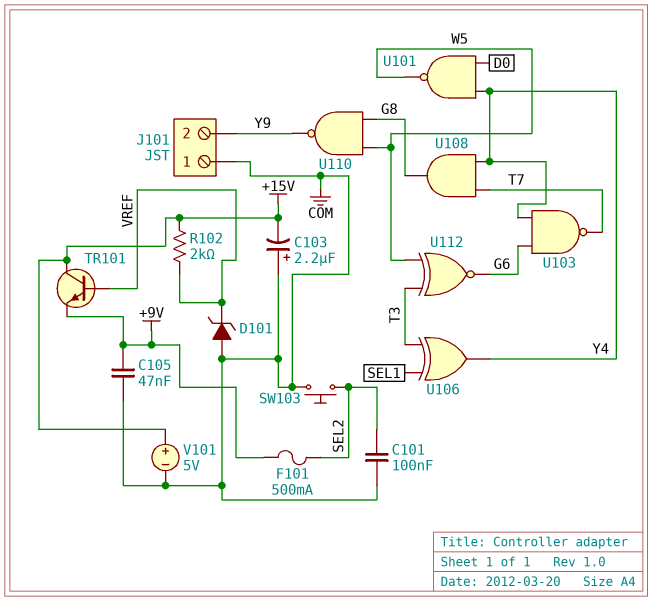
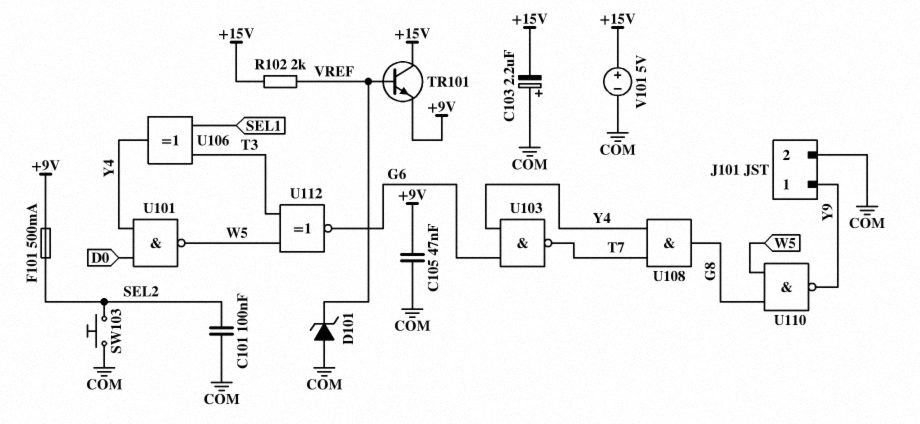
J101 pin 1: COM -> Y9
J101 pin 2: Y9 -> COM

